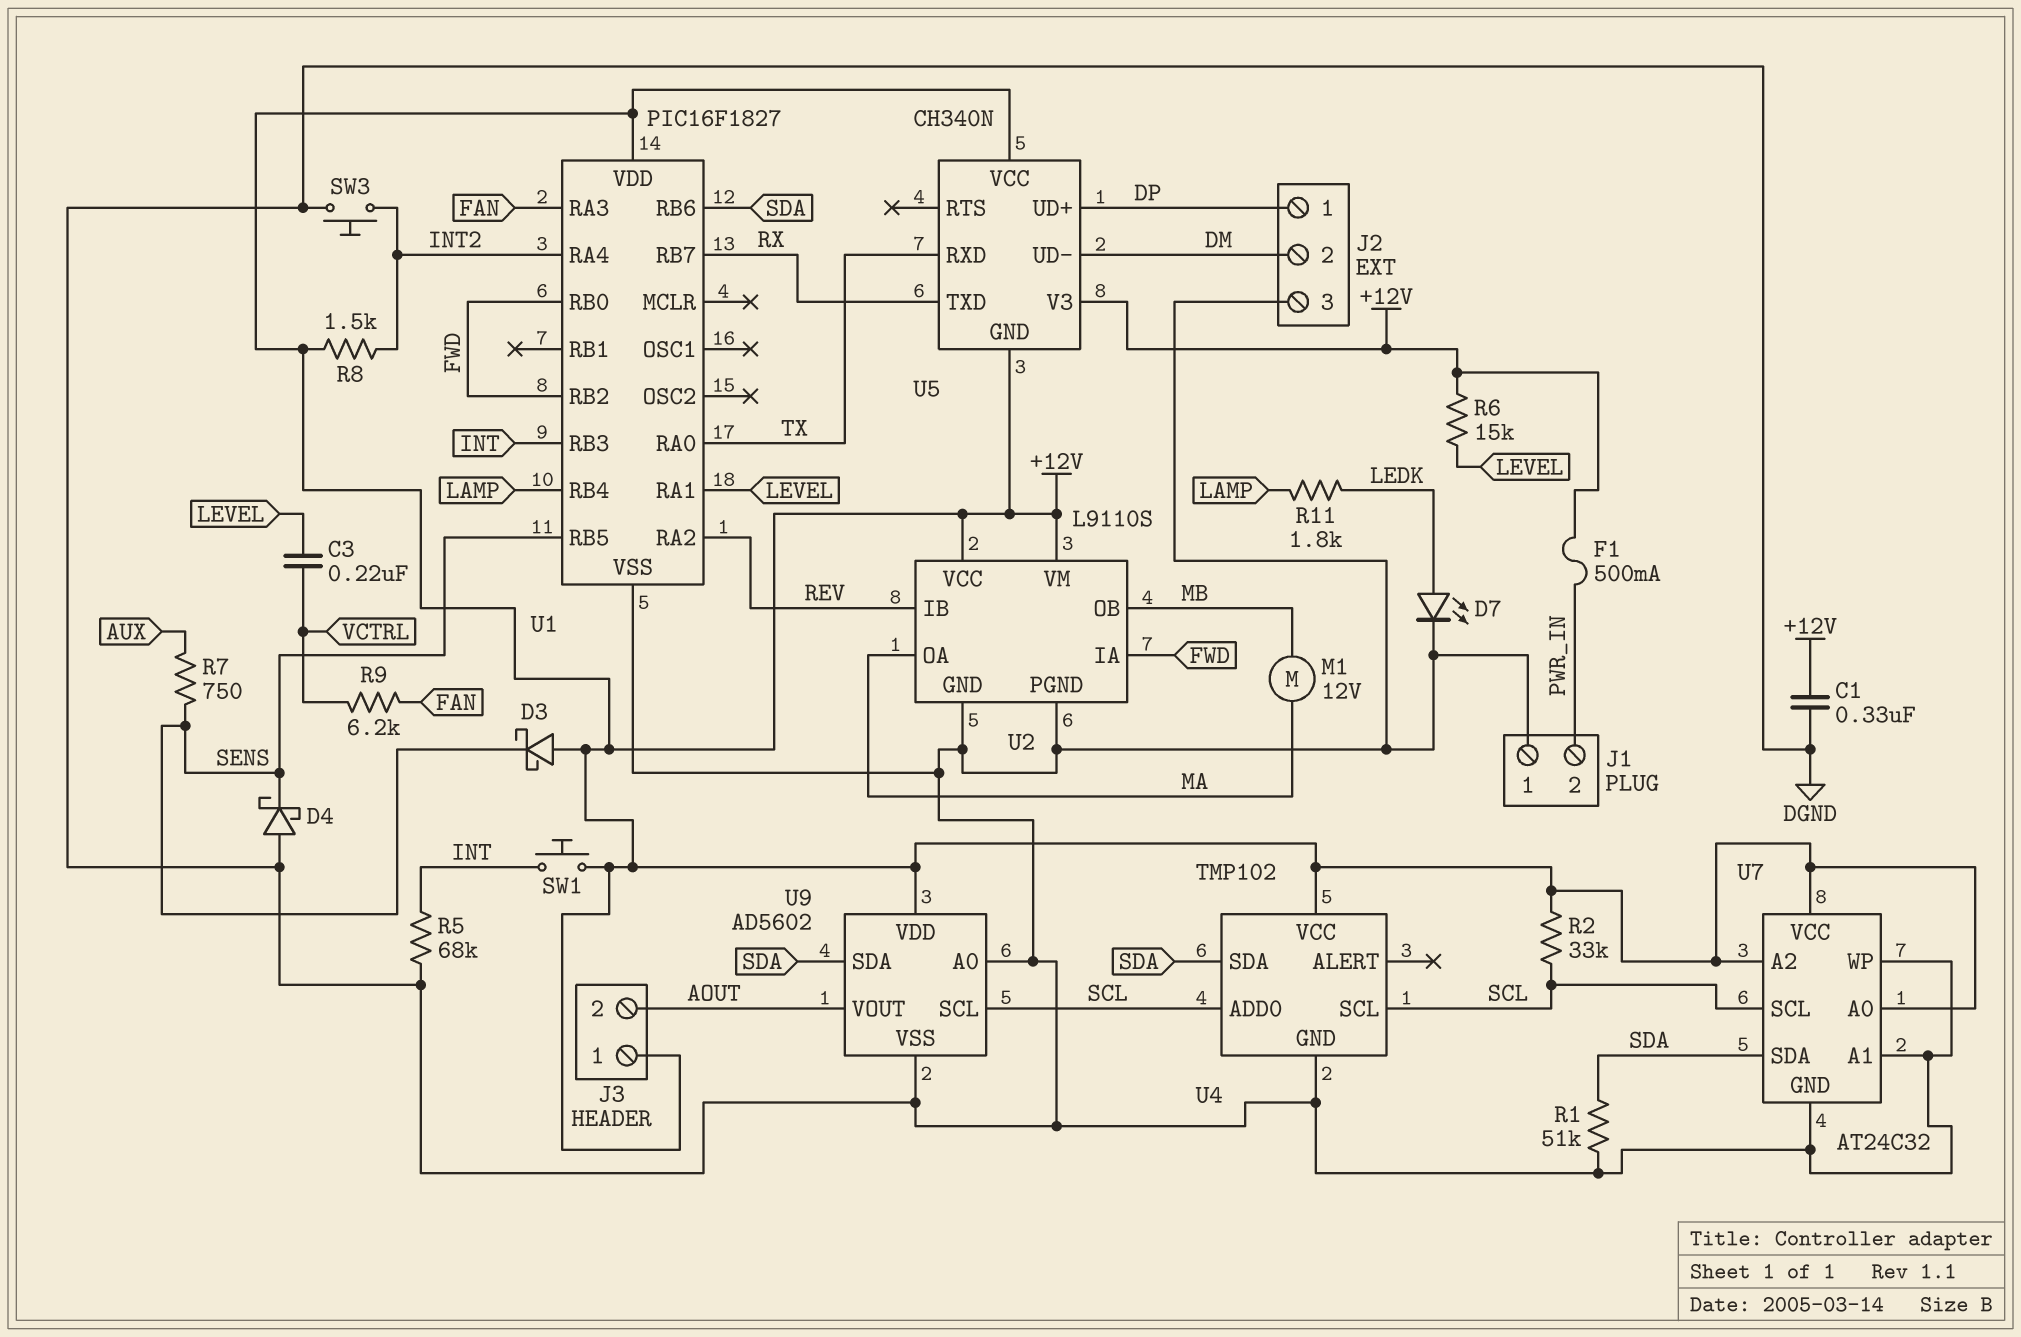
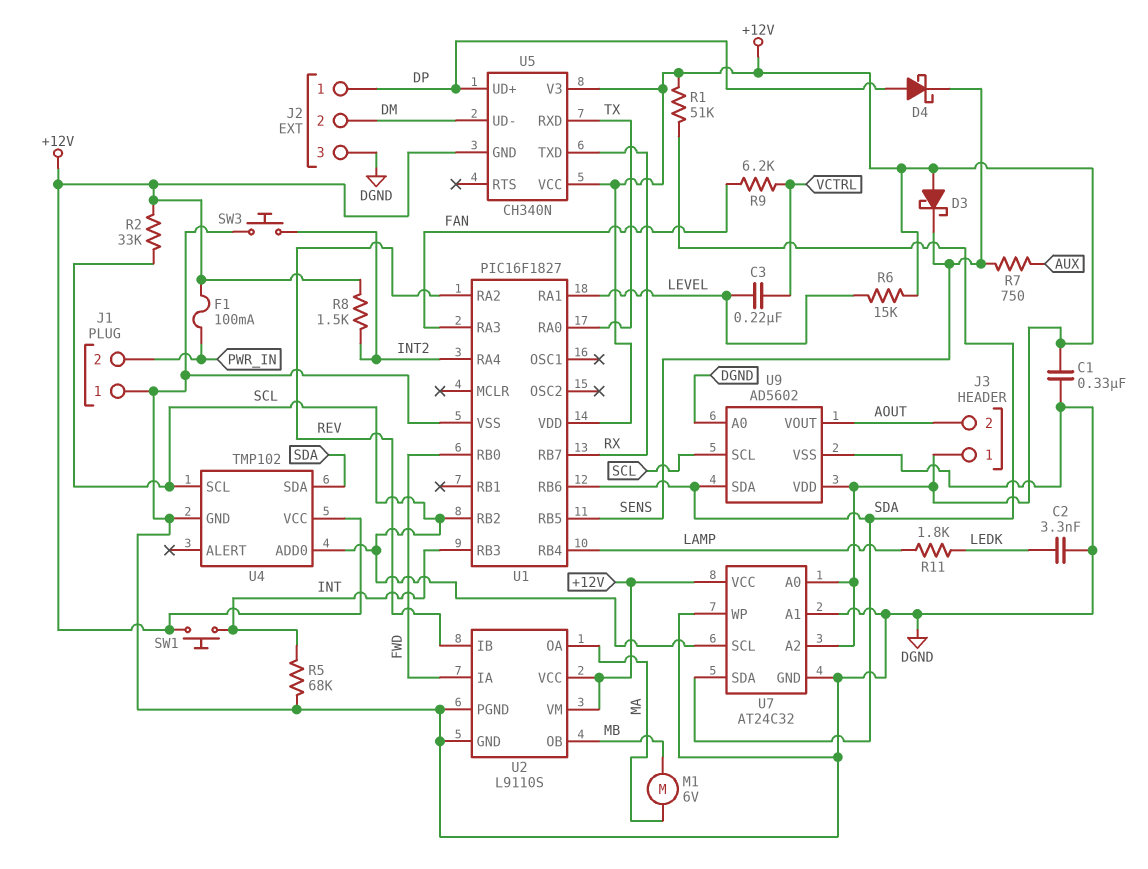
C2: none -> 3.3nF (DGND, LEDK)
D4: schottky (A DGND, K SENS) -> schottky (A DP, K SENS)
D7: LED (A LEDK, K DGND) -> none
F1: 500mA (+12V, PWR_IN) -> 100mA (+12V, PWR_IN)
M1: motor 12V (MA, MB) -> motor 6V (MA, MB)
R1: 51k (DGND, SDA) -> 51k (+12V, SDA)
U1 pin RB2: FWD -> SCL

